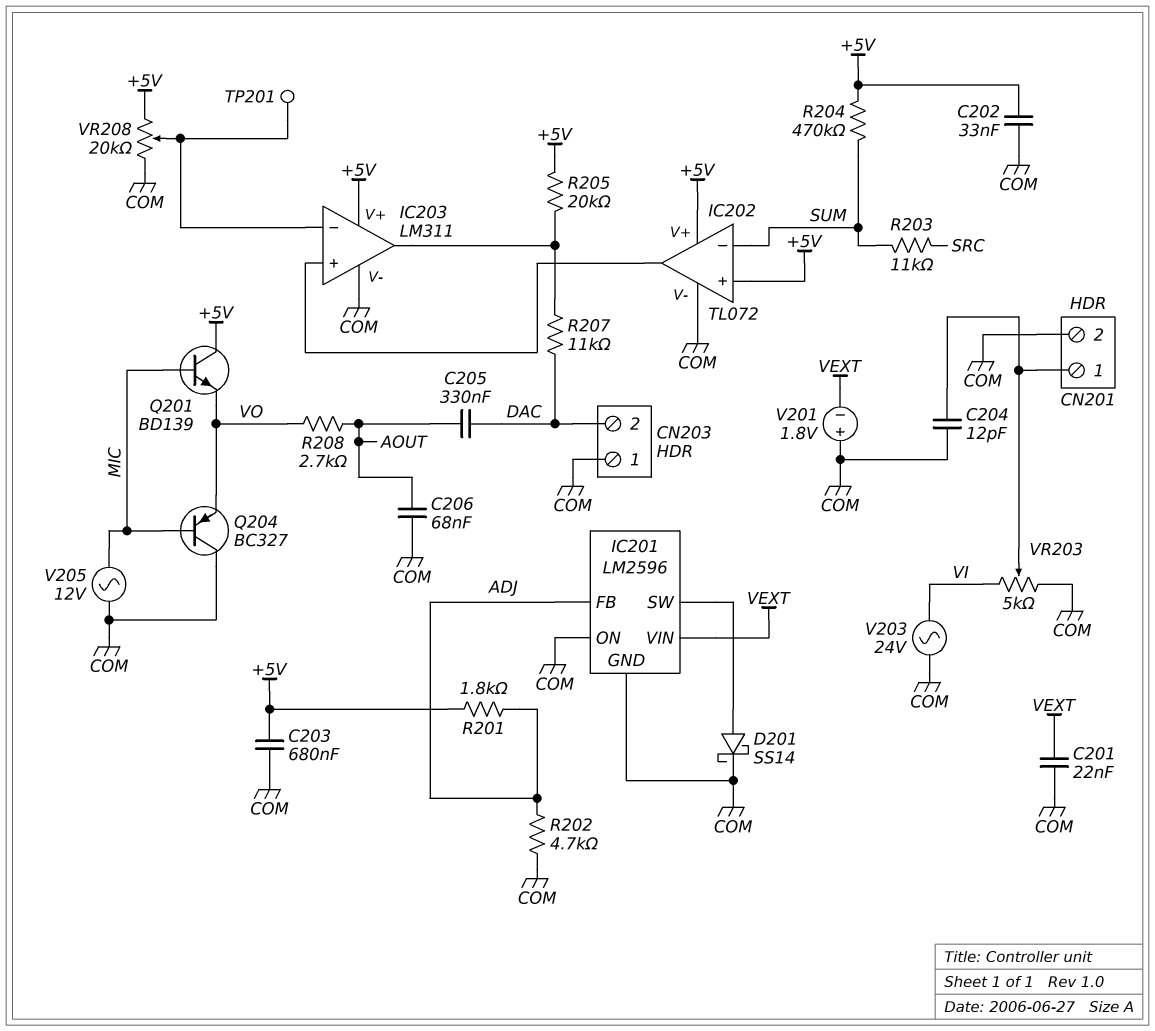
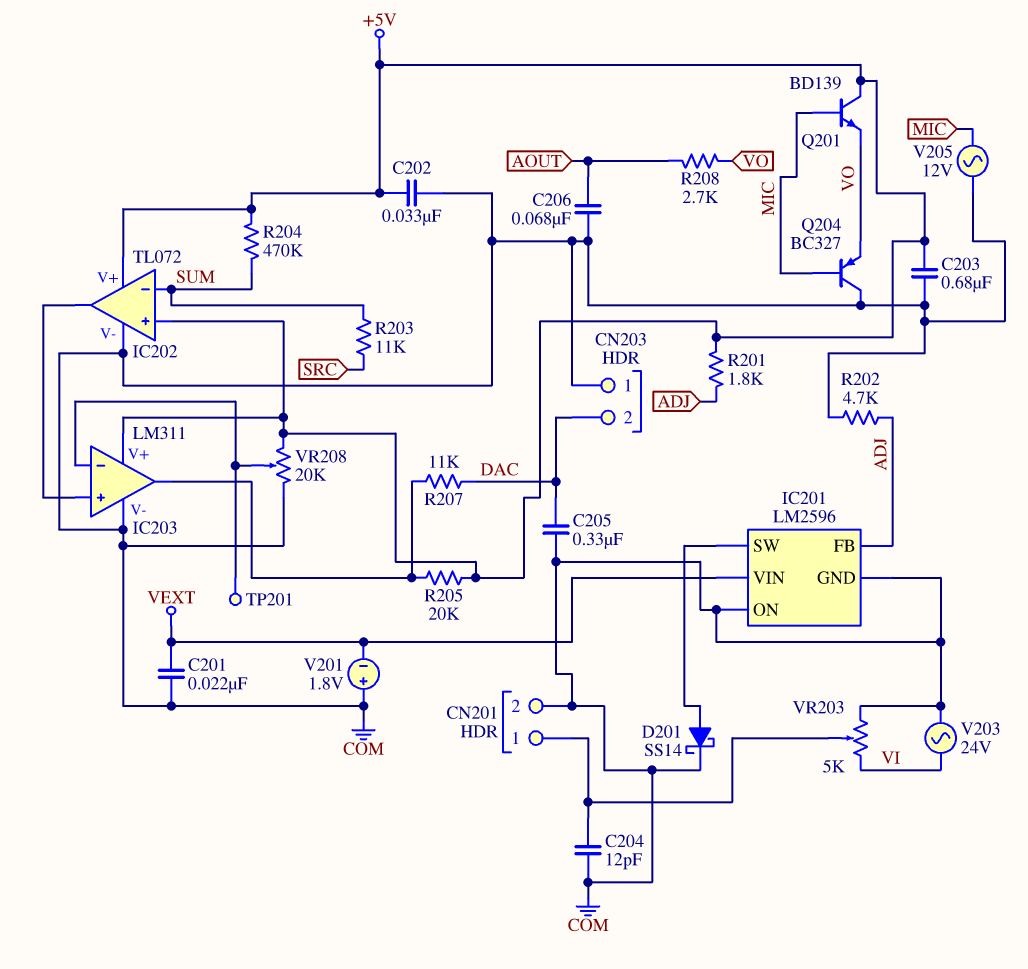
C205: 330nF (AOUT, DAC) -> 330nF (COM, DAC)

